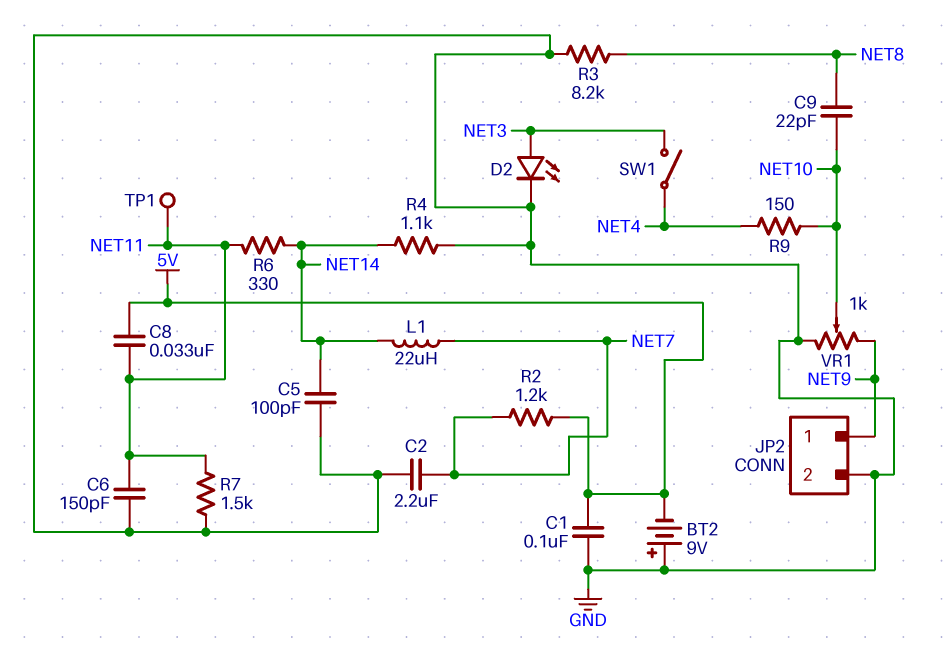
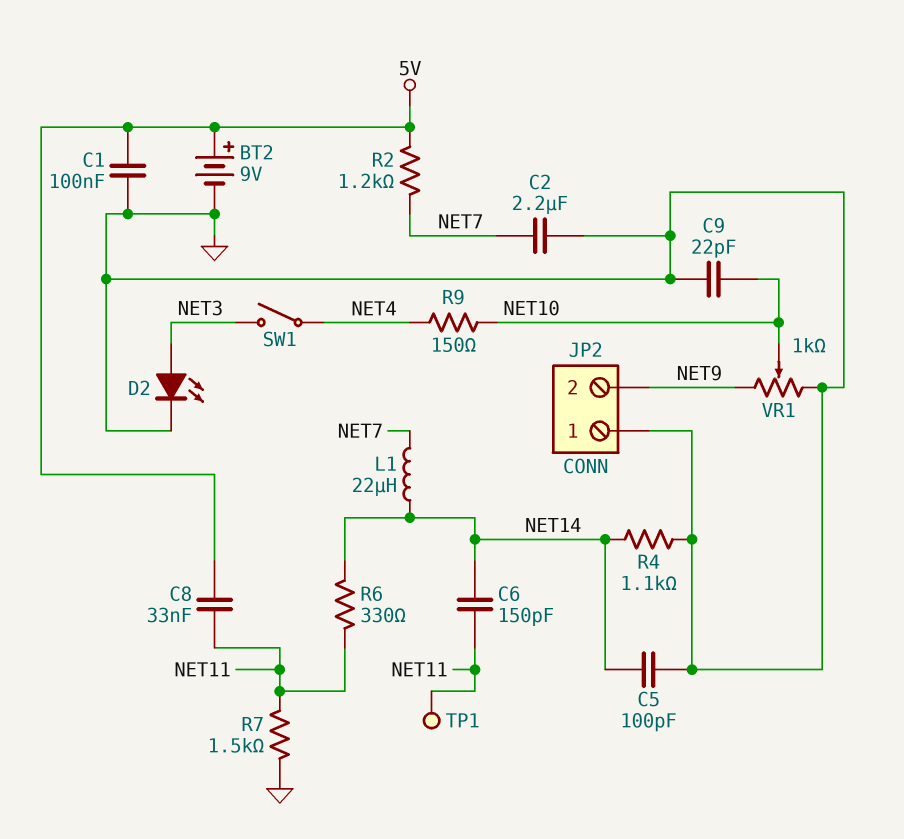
BT2: 9V (plus GND, minus 5V) -> 9V (plus 5V, minus GND)
C6: 150pF (GND, NET11) -> 150pF (NET11, NET14)
C9: 22pF (NET8, NET10) -> 22pF (GND, NET10)
JP2 pin 1: NET9 -> GND
JP2 pin 2: GND -> NET9
R3: 8.2k (GND, NET8) -> none

